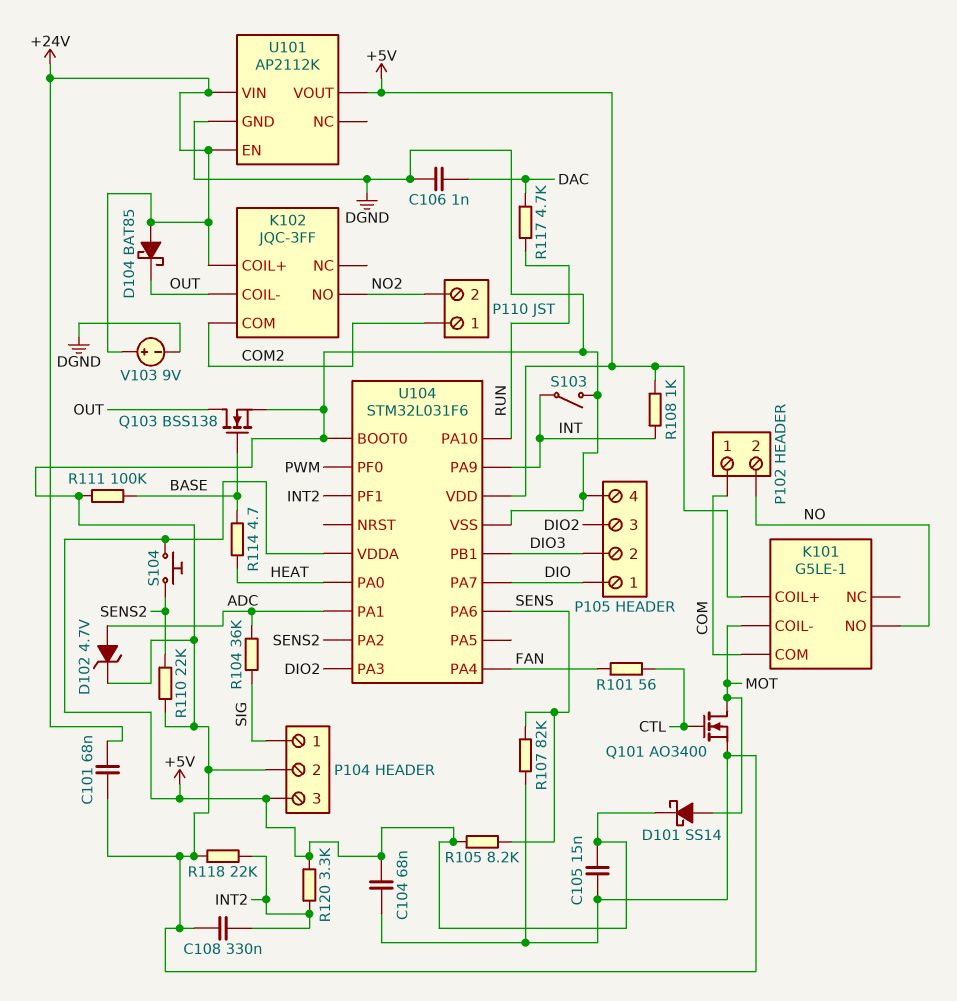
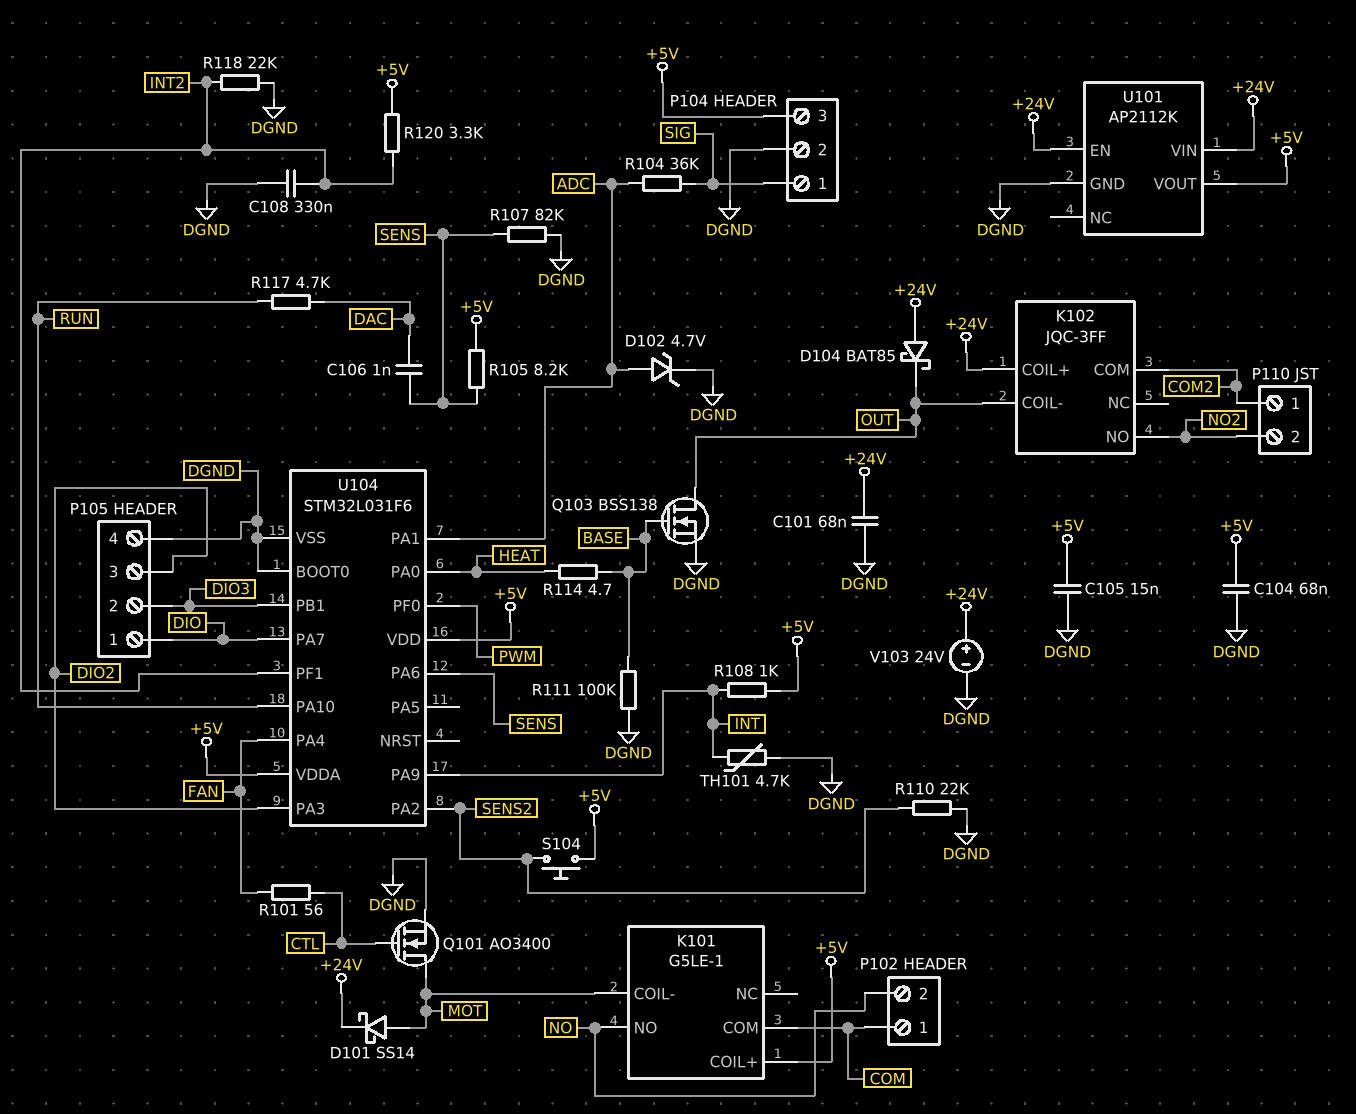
C106: 1nF (DAC, DGND) -> 1nF (DAC, SENS)
D101: schottky SS14 (A MOT, K +5V) -> schottky SS14 (A MOT, K +24V)
S103: switch (DGND, INT) -> none
TH101: none -> 4.7k (DGND, INT)
V103: 9V (plus +24V, minus DGND) -> 24V (plus +24V, minus DGND)

